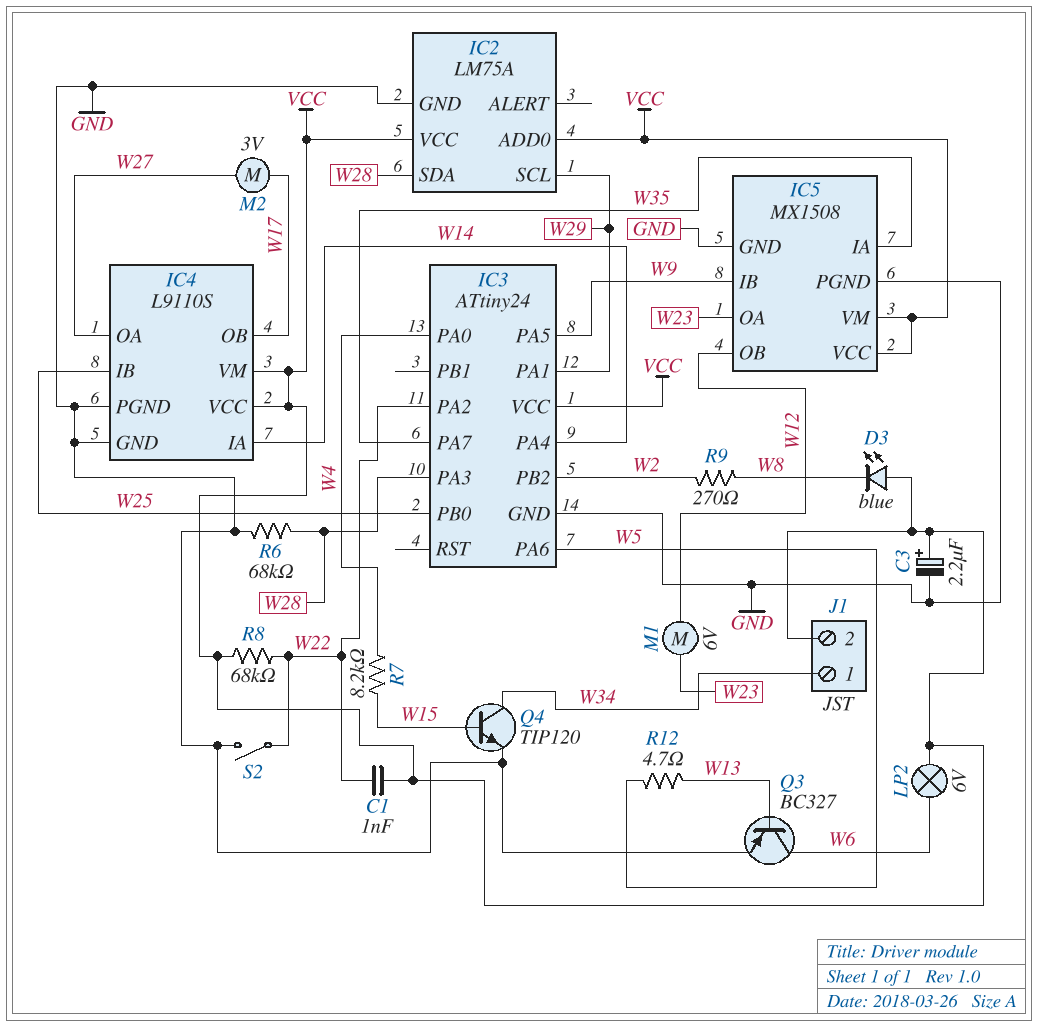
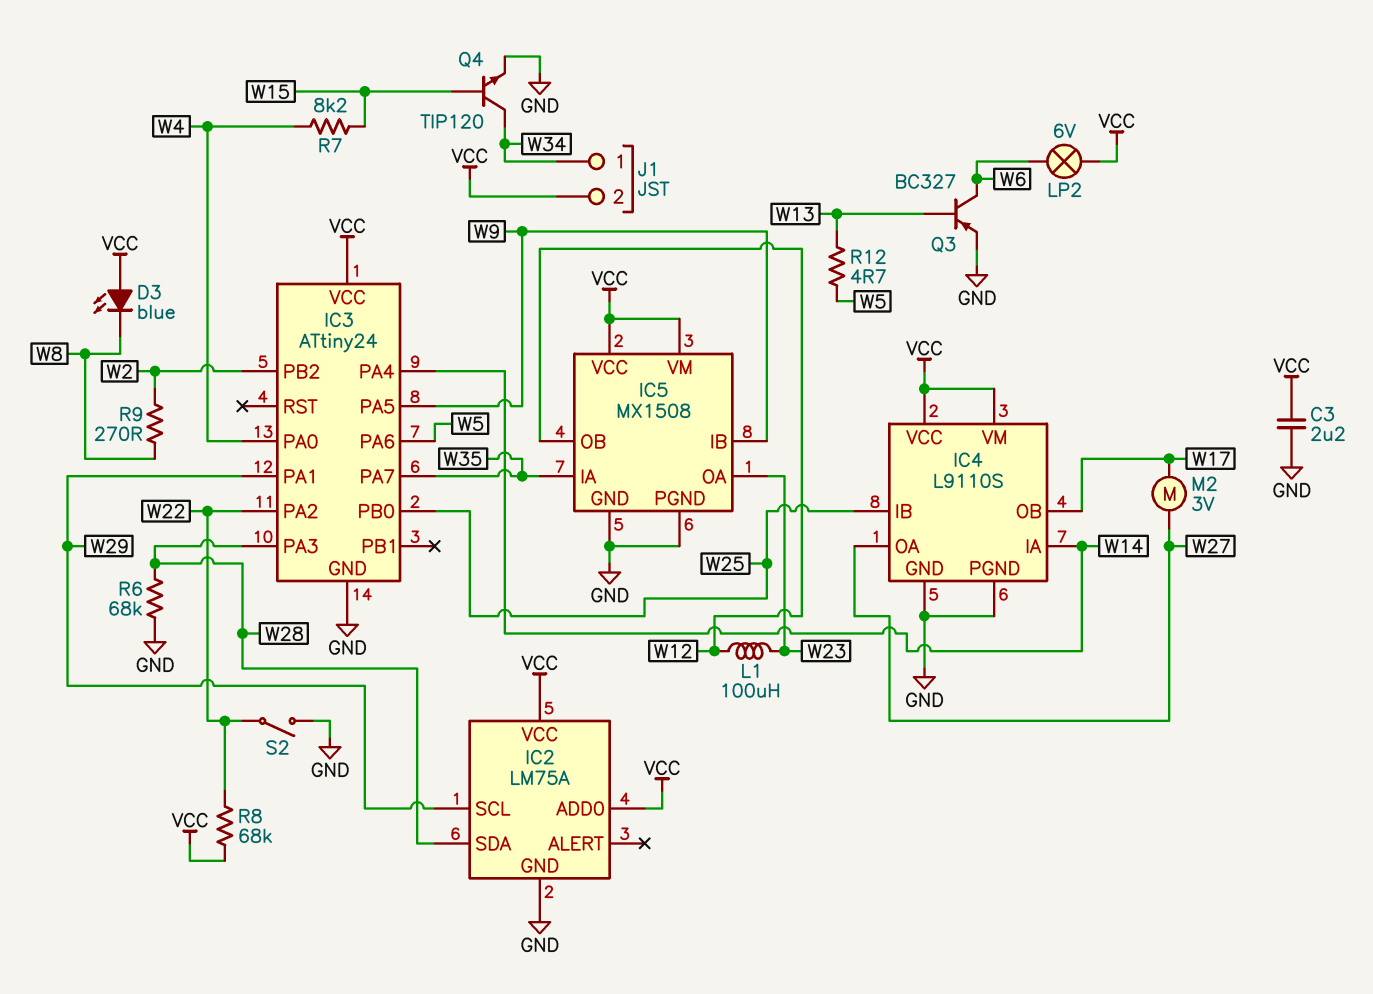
C1: 1nF (VCC, W22) -> none
C3: 2.2uF (plus VCC, minus GND) -> 2.2uF (GND, VCC)
L1: none -> 100uH (W12, W23)
M1: motor 6V (W12, W23) -> none

